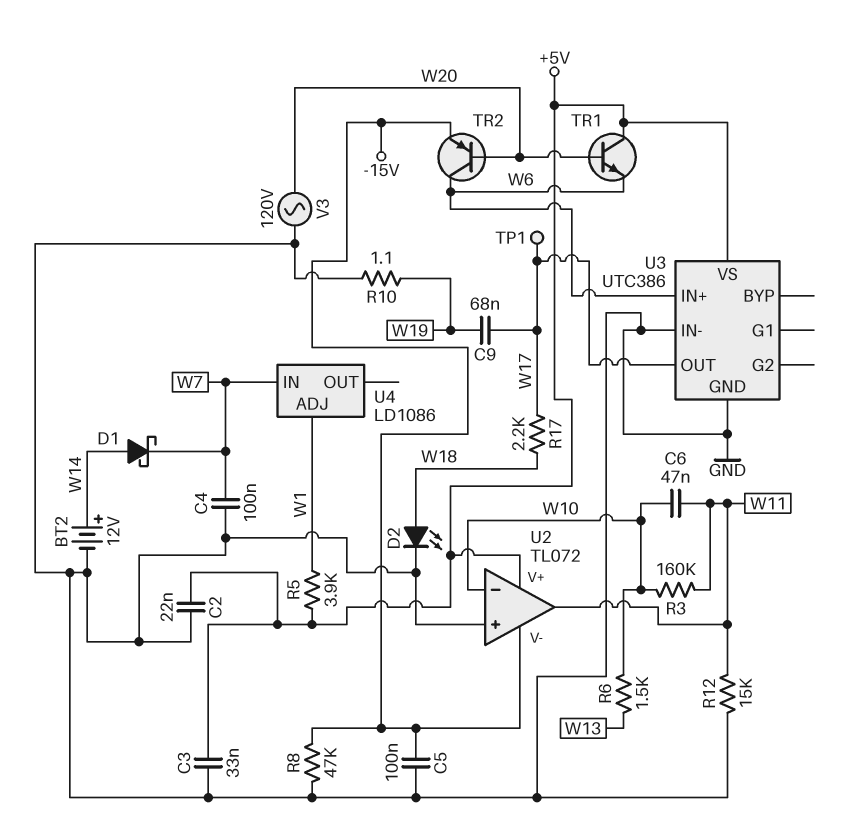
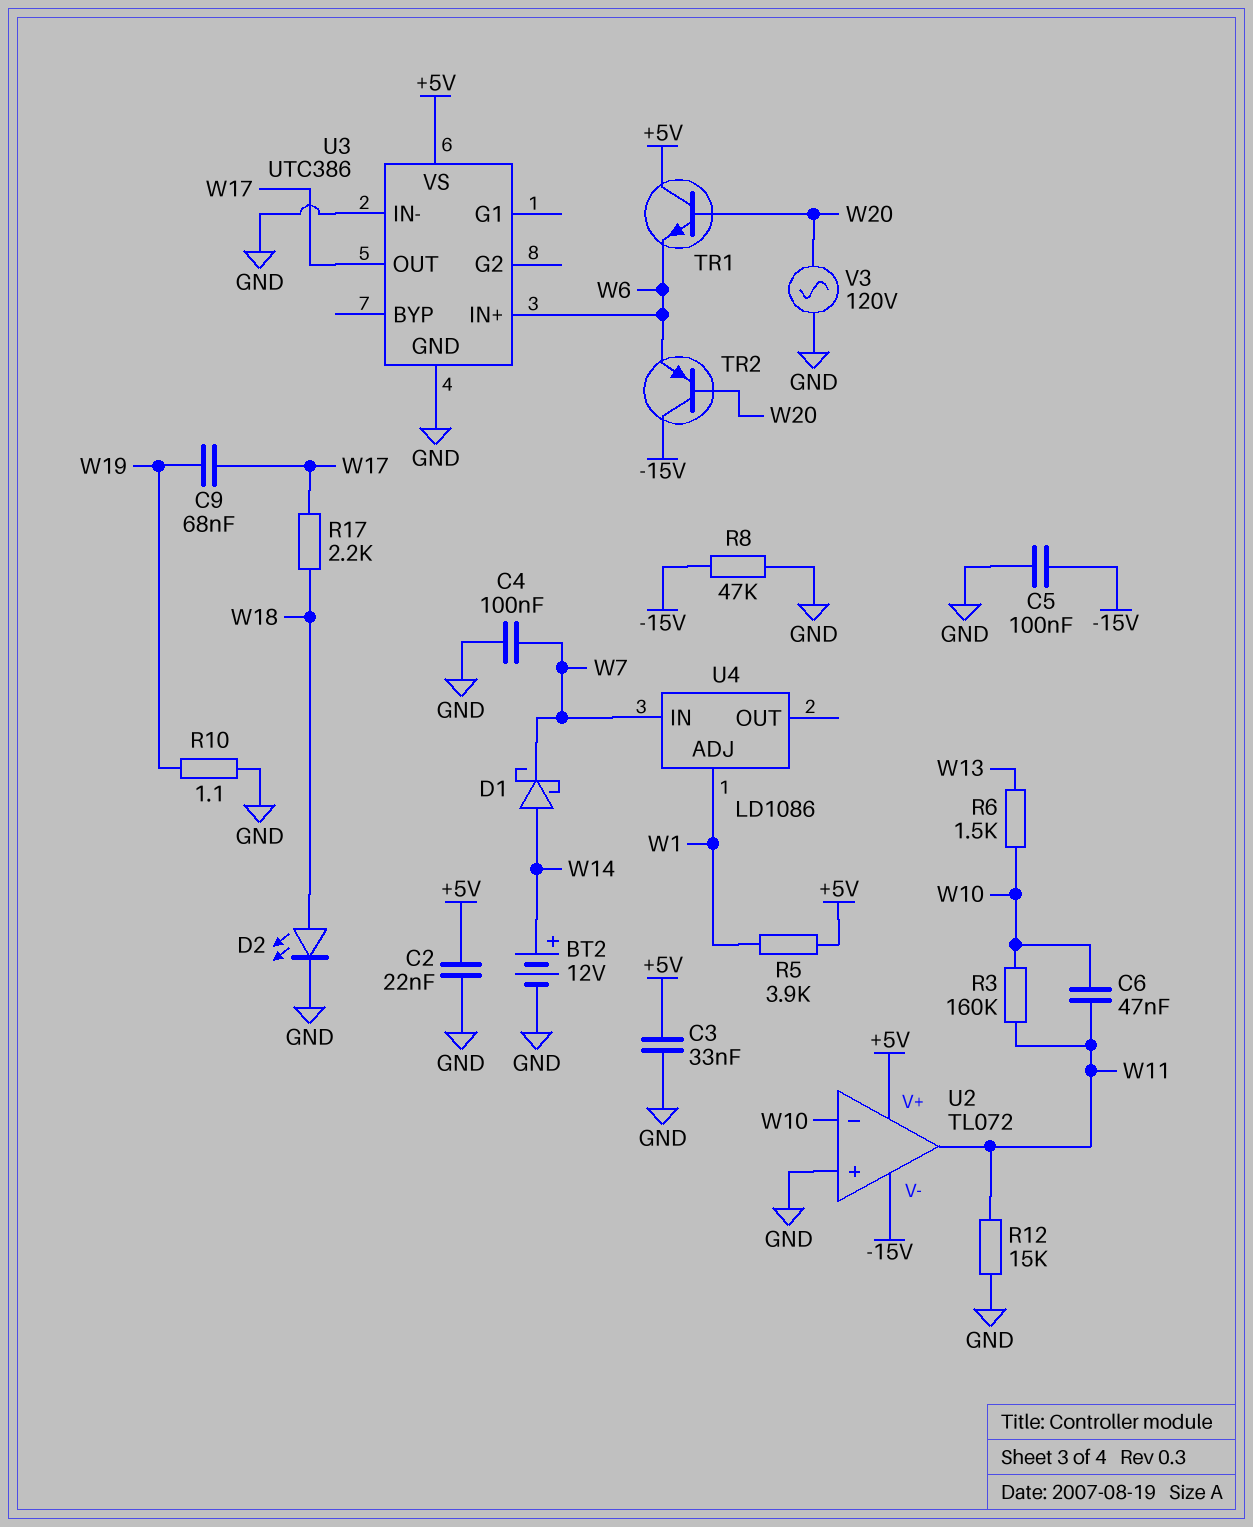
TP1: test point (W17) -> none
TR2: PNP (B W20, C W6, E -15V) -> PNP (B W20, C -15V, E W6)

